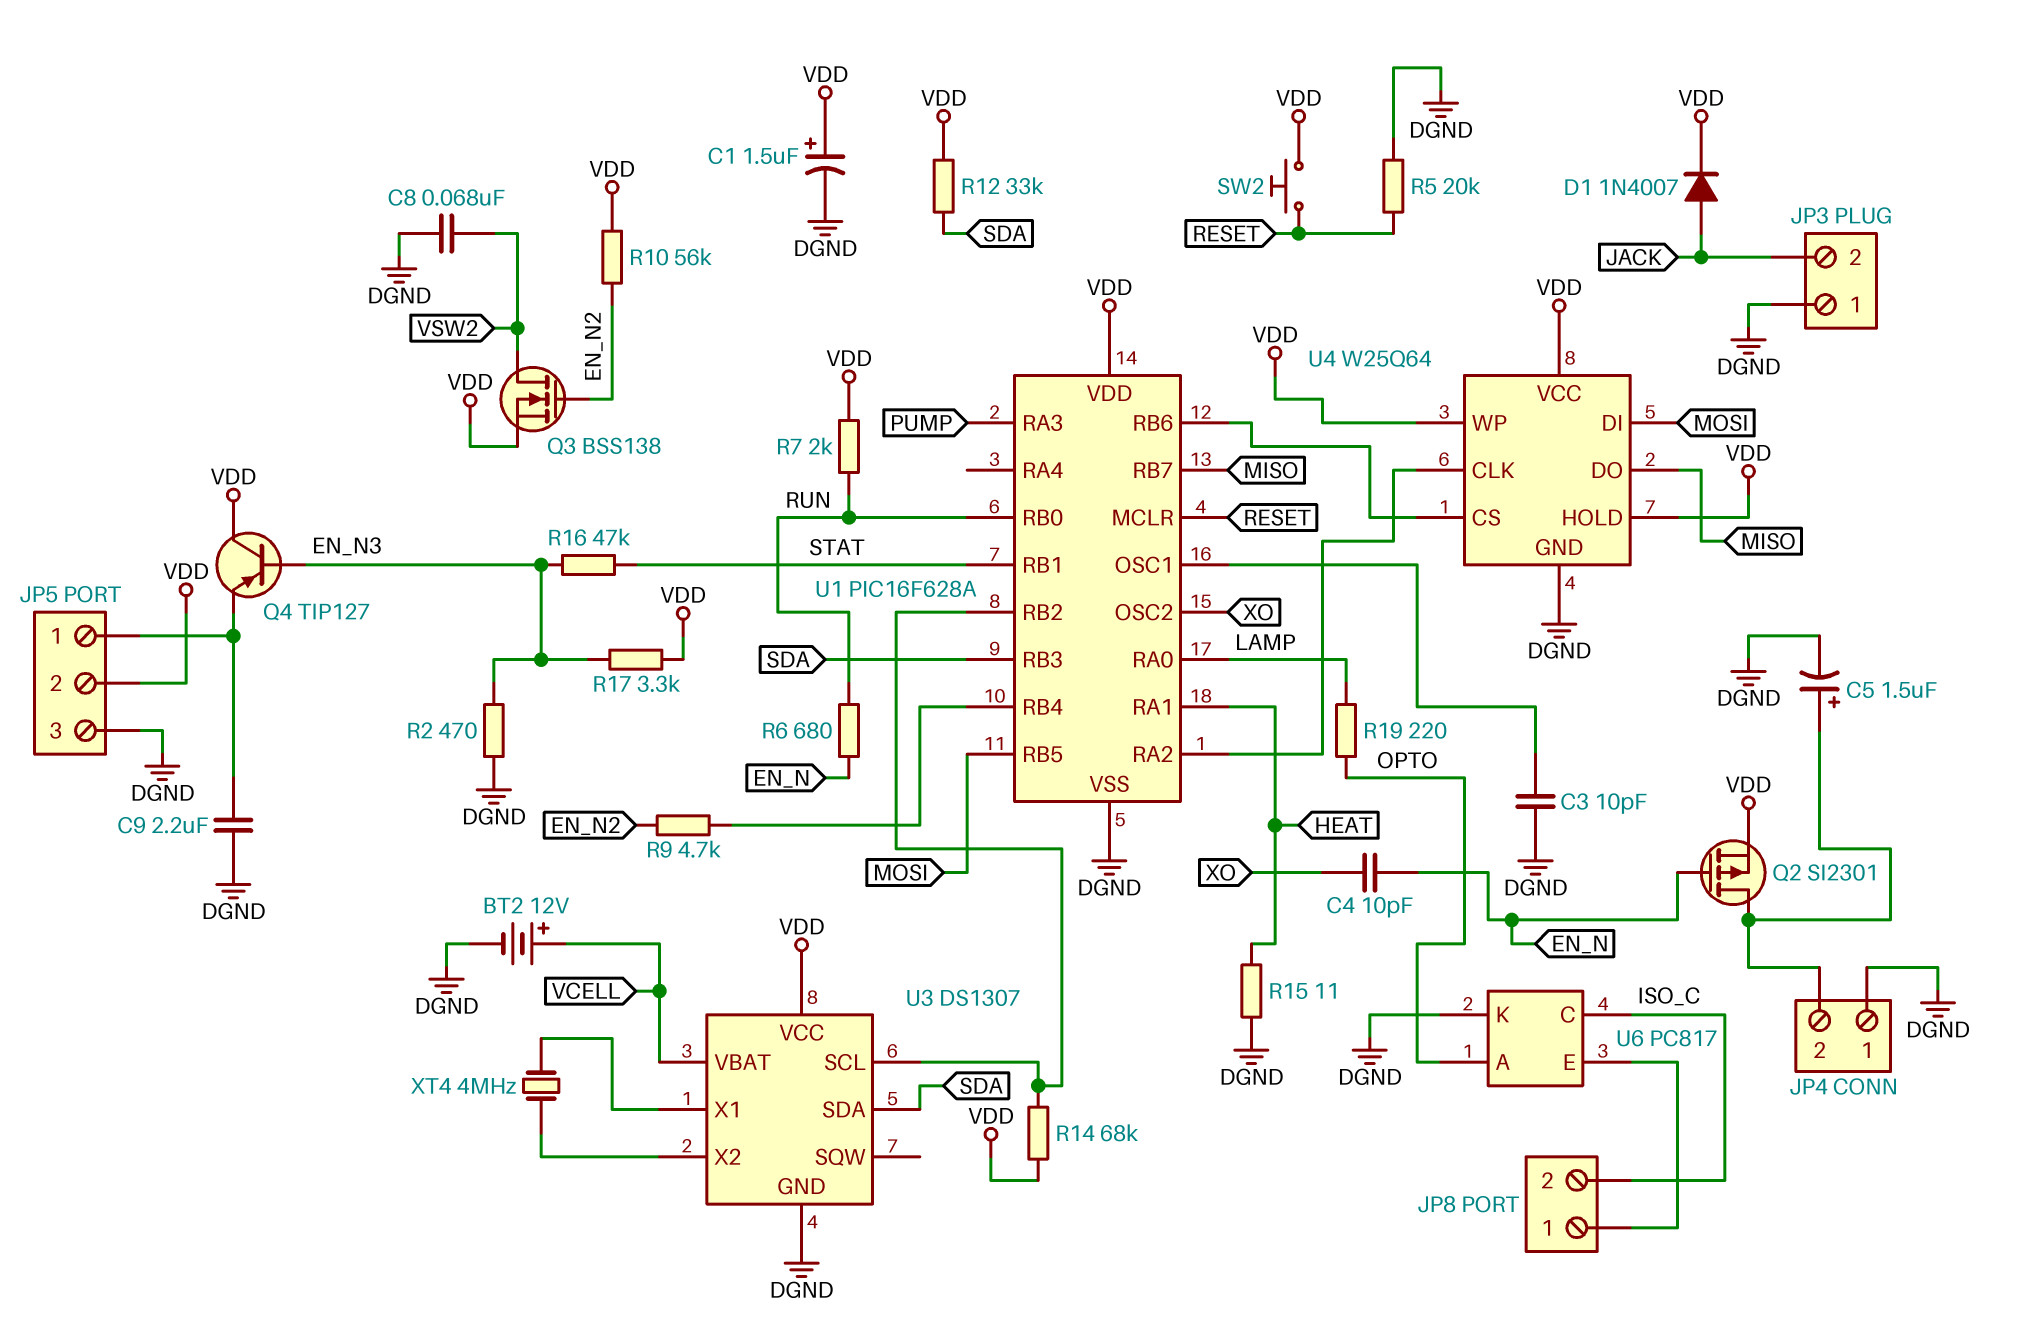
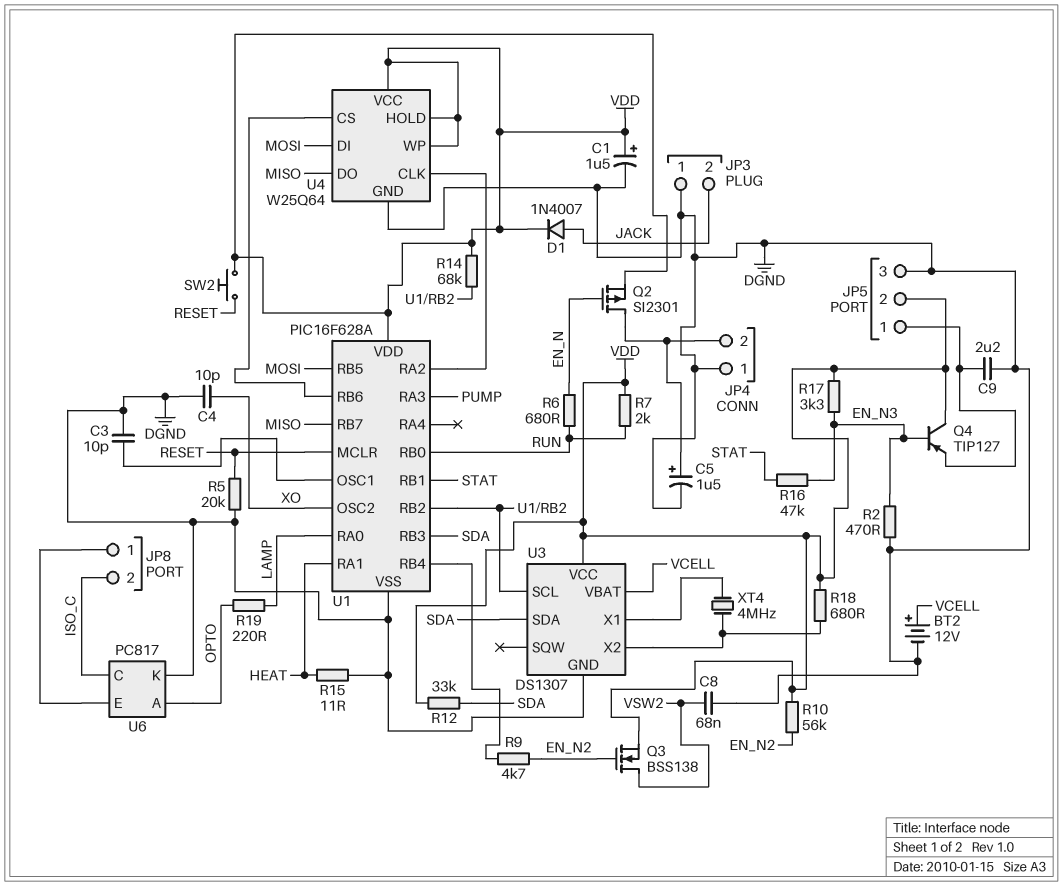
C4: 10pF (EN_N, XO) -> 10pF (DGND, XO)
R18: none -> 680 (U3/X2, VDD)

